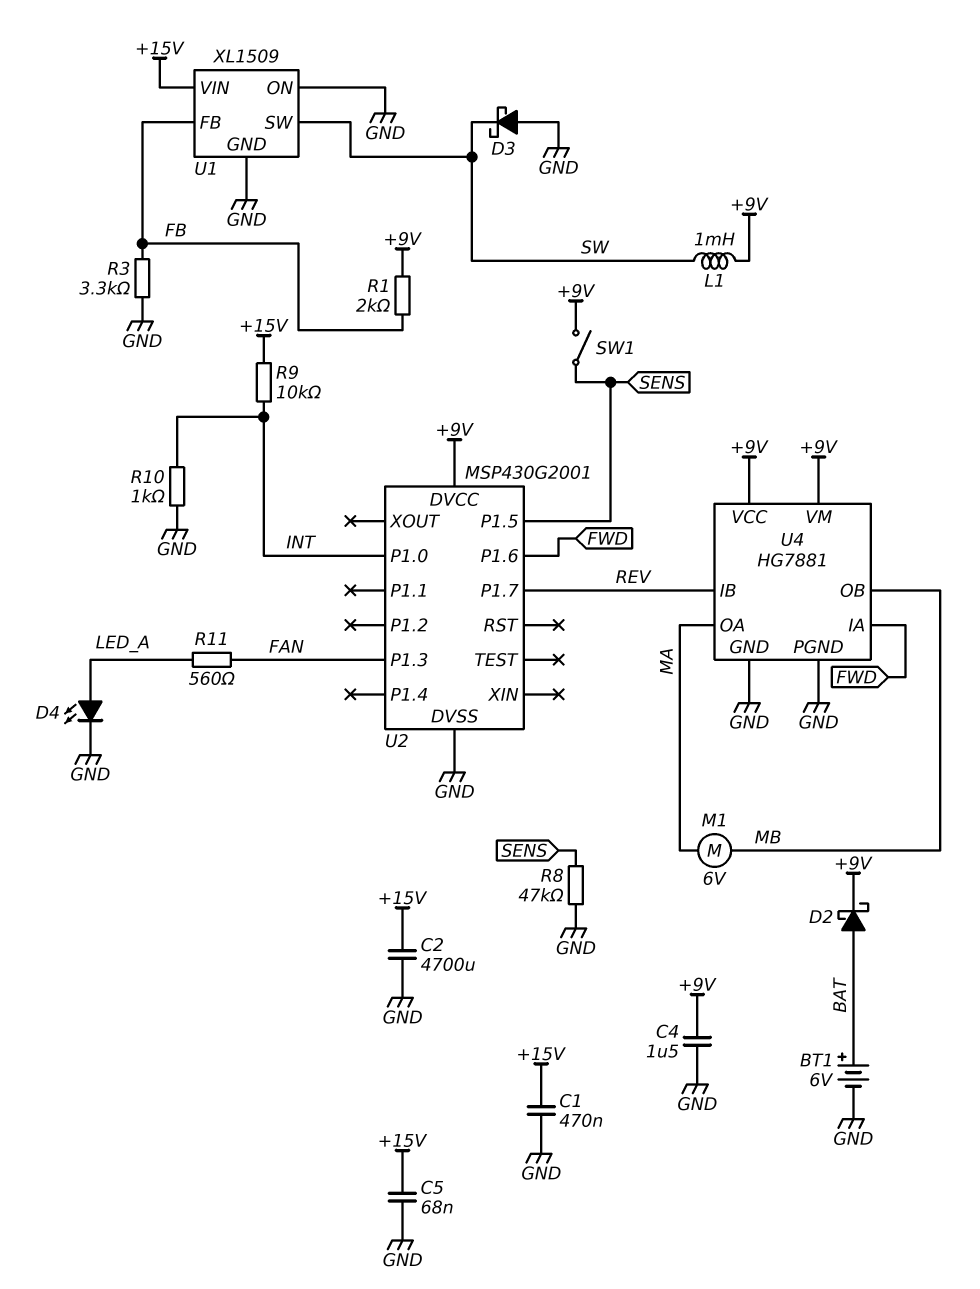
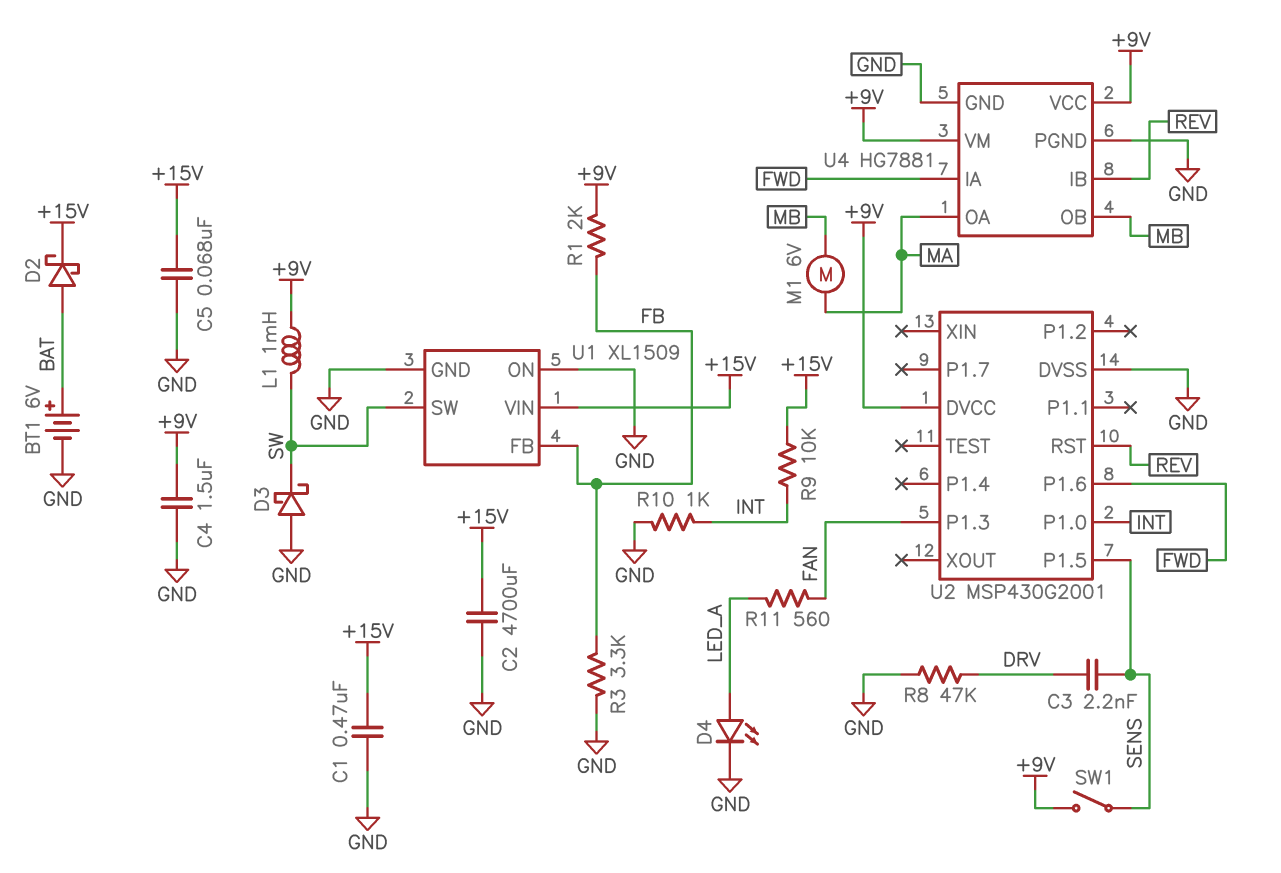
C3: none -> 2.2nF (DRV, SENS)
D2: schottky (A BAT, K +9V) -> schottky (A BAT, K +15V)
R8: 47k (GND, SENS) -> 47k (DRV, GND)
U2 pin P1.7: REV -> none
U2 pin RST: none -> REV

